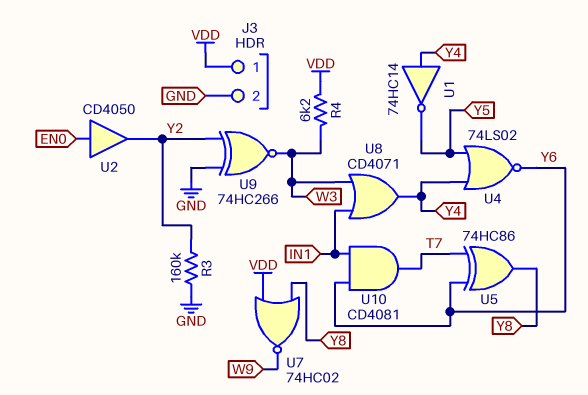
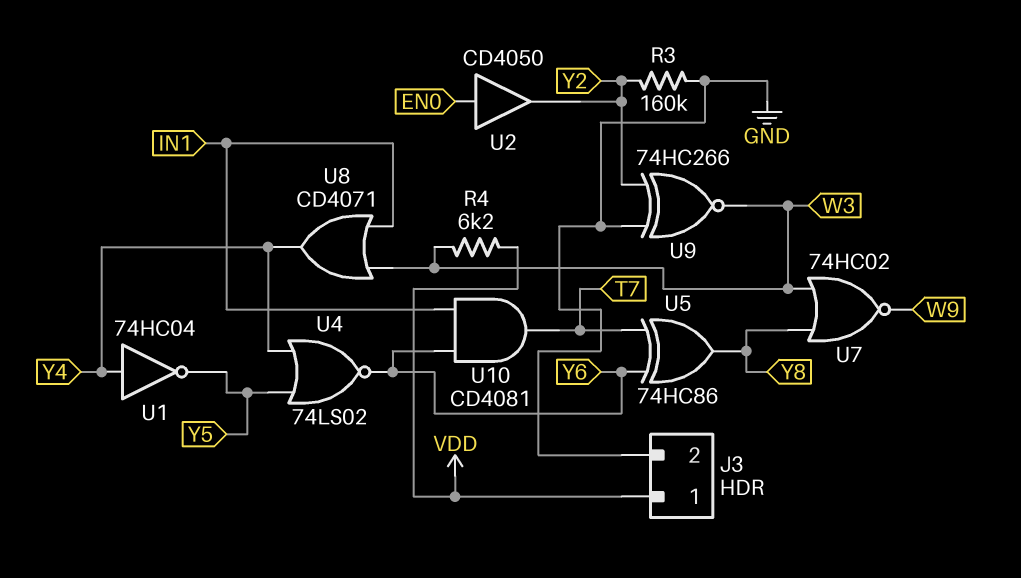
U1: NOT 74HC14 (in Y4, out Y5) -> NOT 74HC04 (in Y4, out Y5)
U7: NOR 74HC02 (in VDD, in Y8, out W9) -> NOR 74HC02 (in W3, in Y8, out W9)

